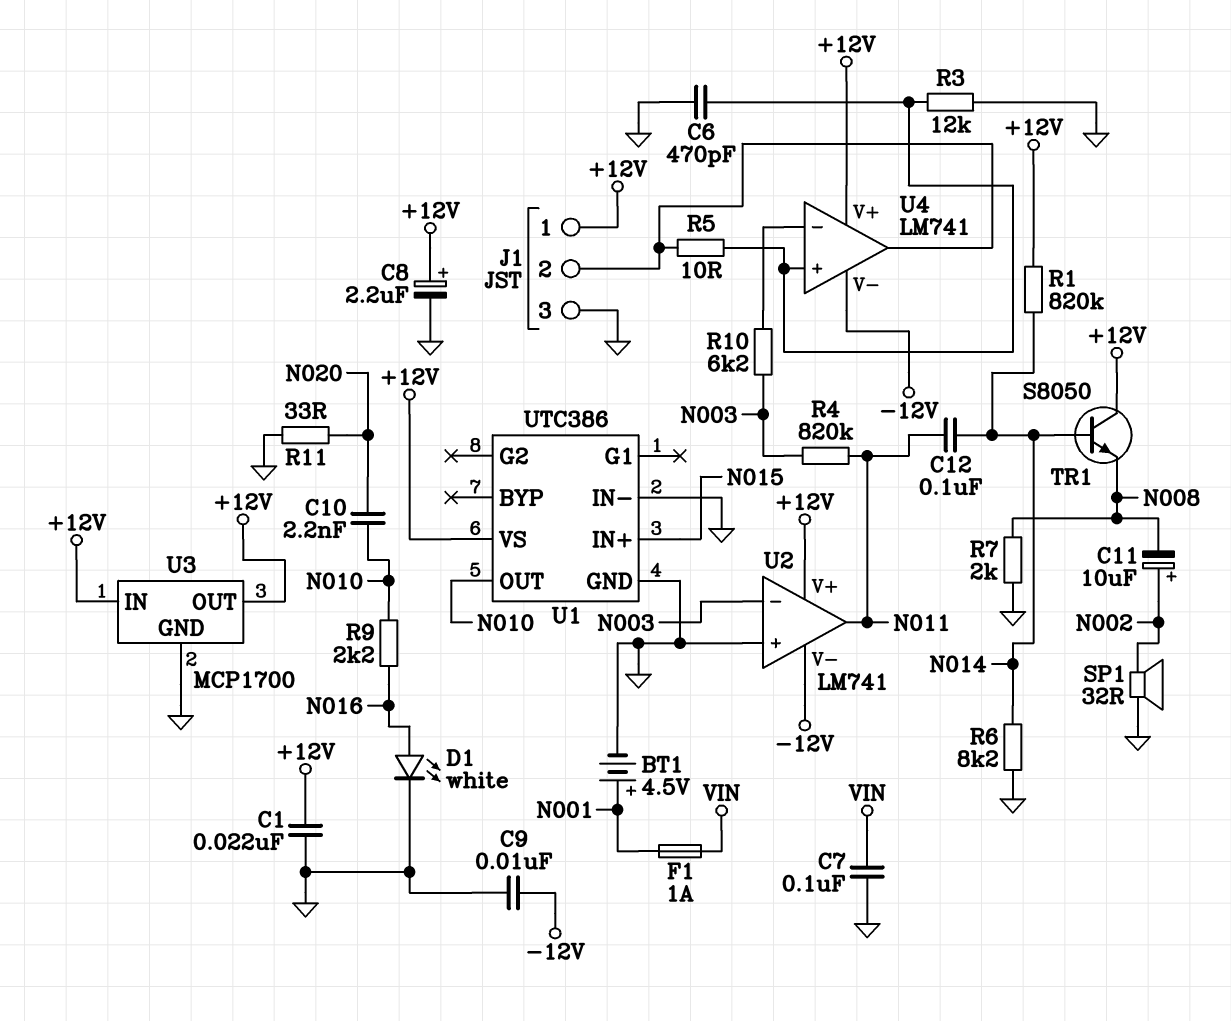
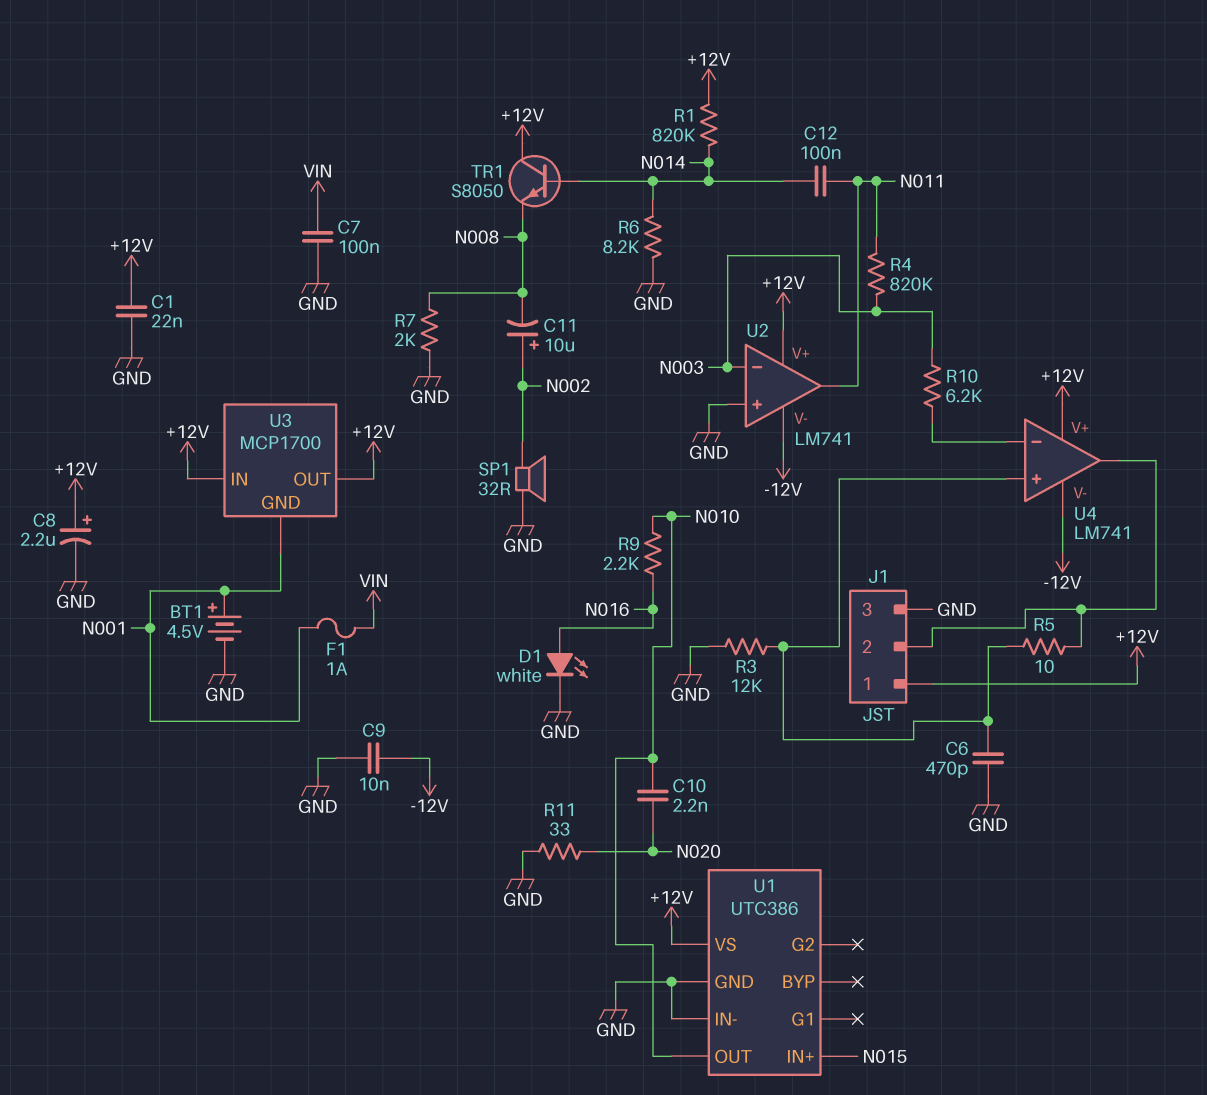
U3 pin GND: GND -> N001

